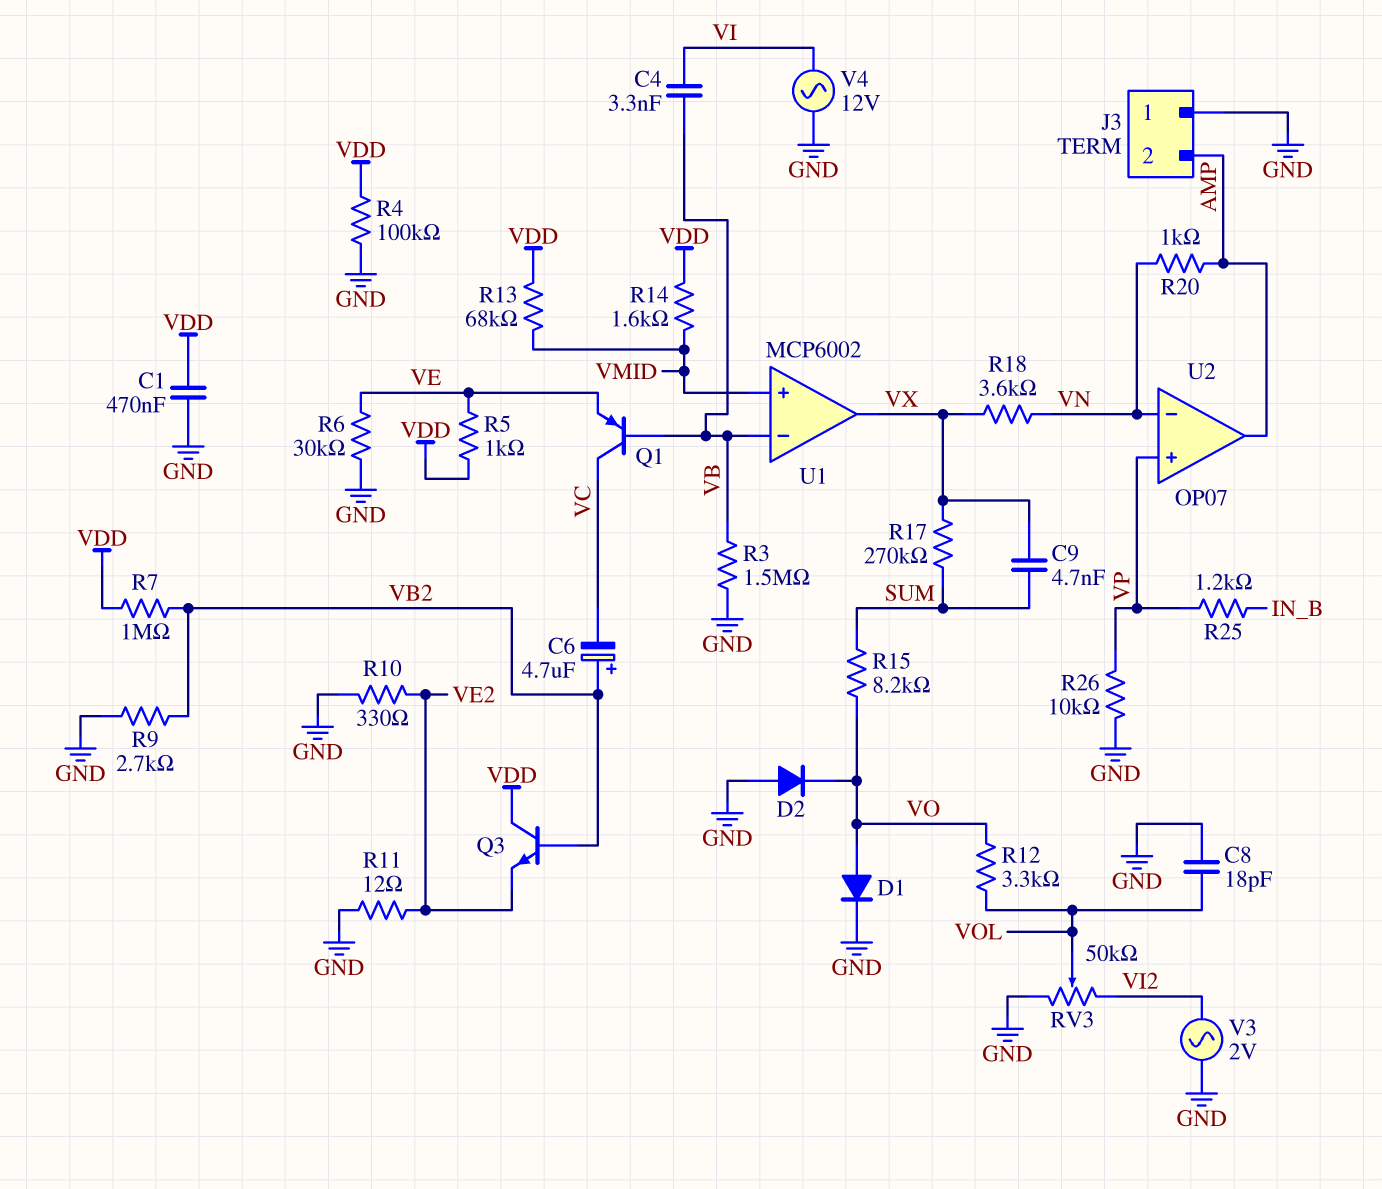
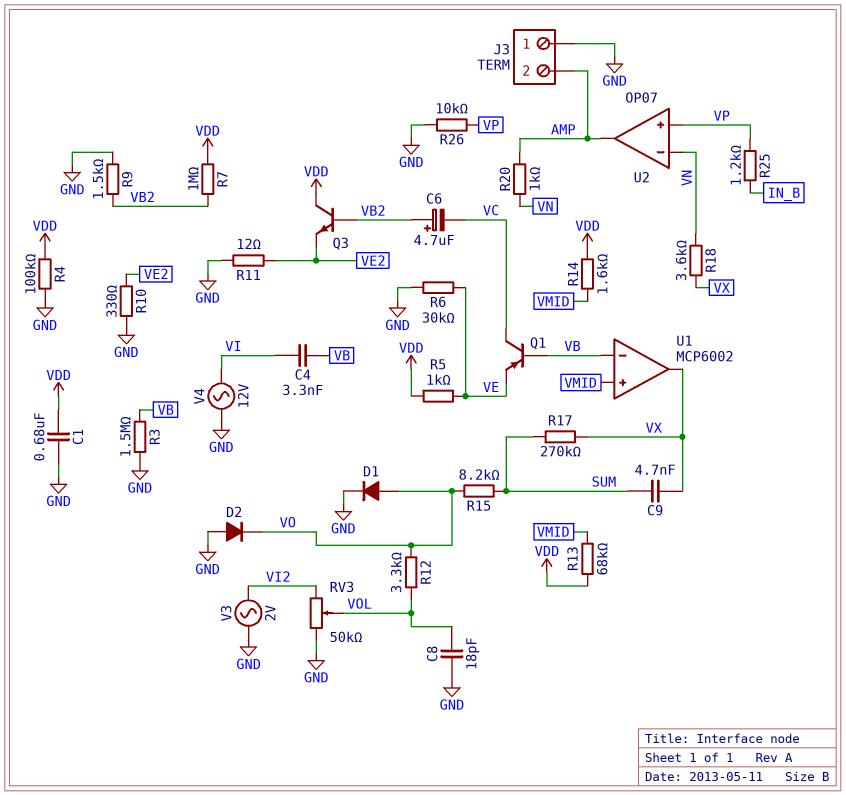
C1: 470nF (GND, VDD) -> 680nF (GND, VDD)
R9: 2.7k (GND, VB2) -> 1.5k (GND, VB2)

